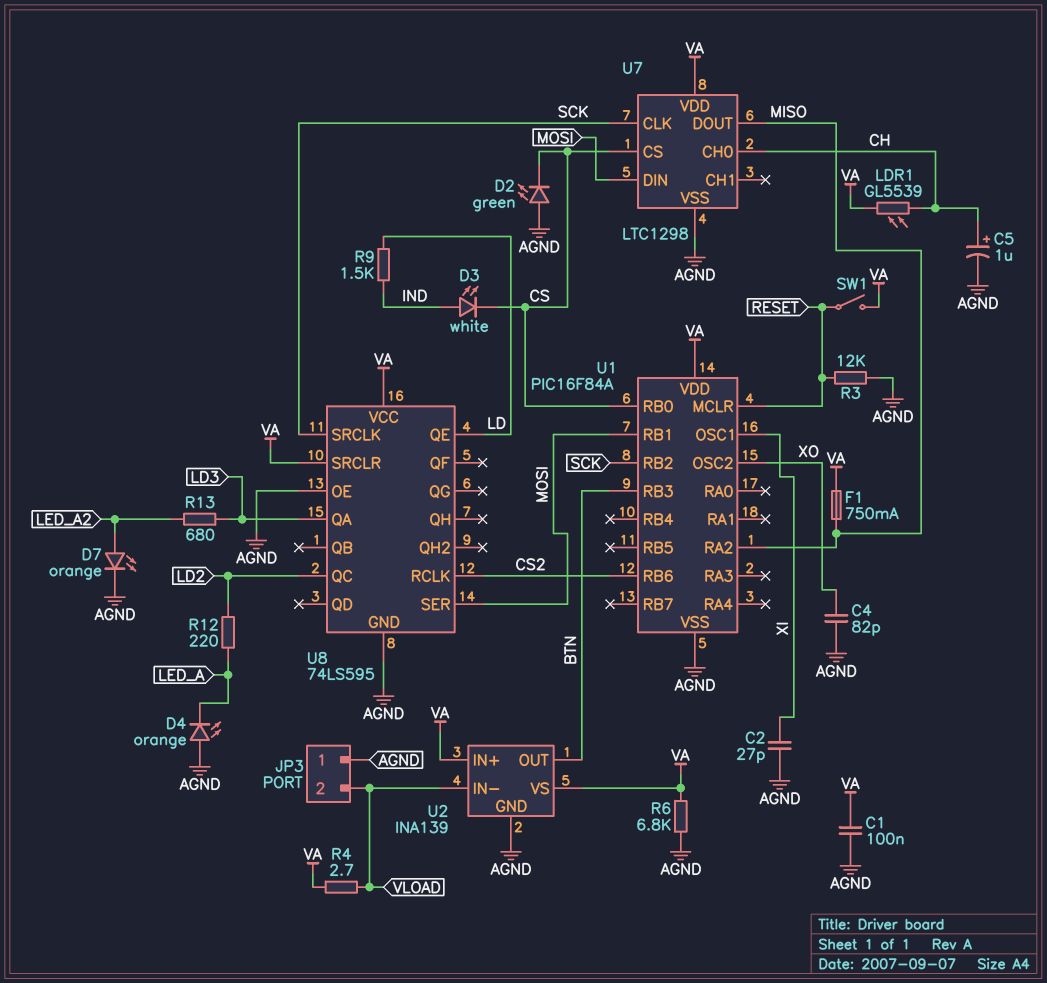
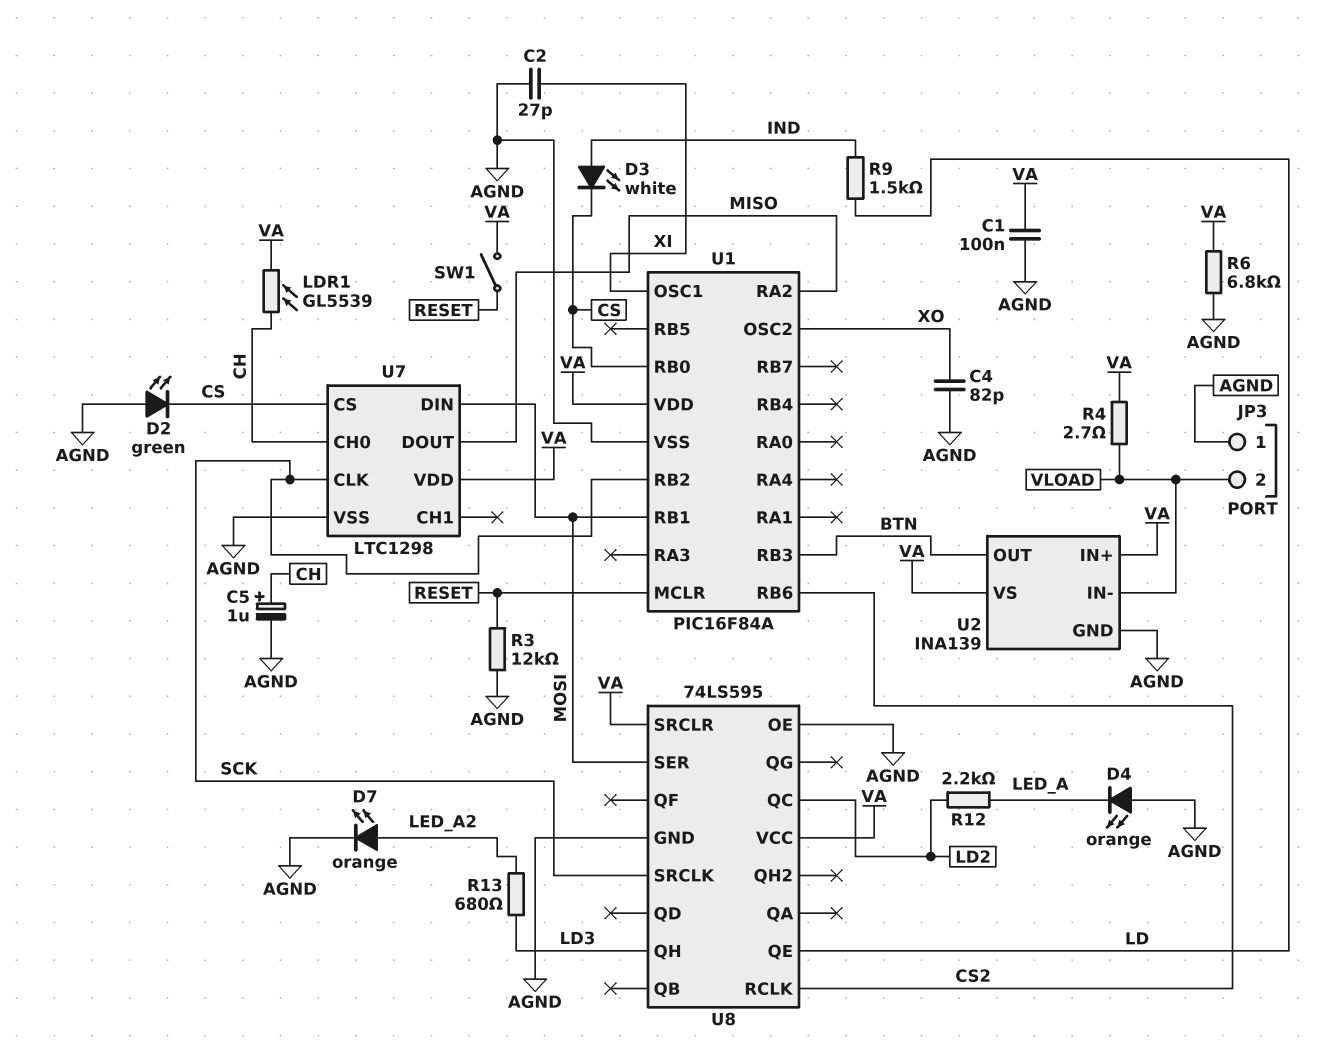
F1: 750mA (MISO, VA) -> none
R12: 220 (LD2, LED_A) -> 2.2k (LD2, LED_A)
U8 pin QA: LD3 -> none
U8 pin QH: none -> LD3

